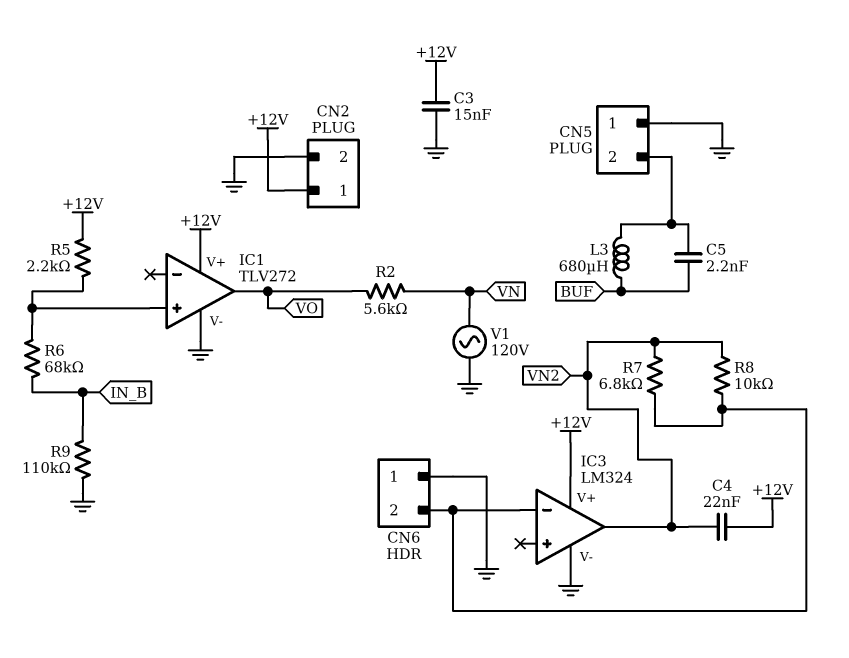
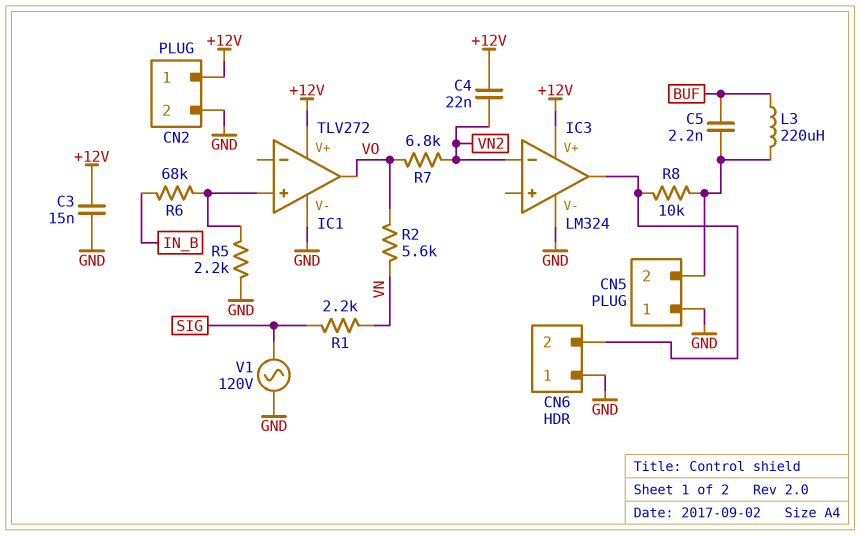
IC3 pin in-: CN6/2 -> VN2
IC3 pin out: VN2 -> CN6/2
L3: 680uH (BUF, CN5/2) -> 220uH (BUF, CN5/2)
R1: none -> 2.2k (SIG, VN)
R5: 2.2k (+12V, IC1/in+) -> 2.2k (GND, IC1/in+)
R7: 6.8k (CN6/2, VN2) -> 6.8k (VN2, VO)
R8: 10k (CN6/2, VN2) -> 10k (CN5/2, CN6/2)
R9: 110k (GND, IN_B) -> none
V1: AC 120V (GND, VN) -> AC 120V (GND, SIG)

